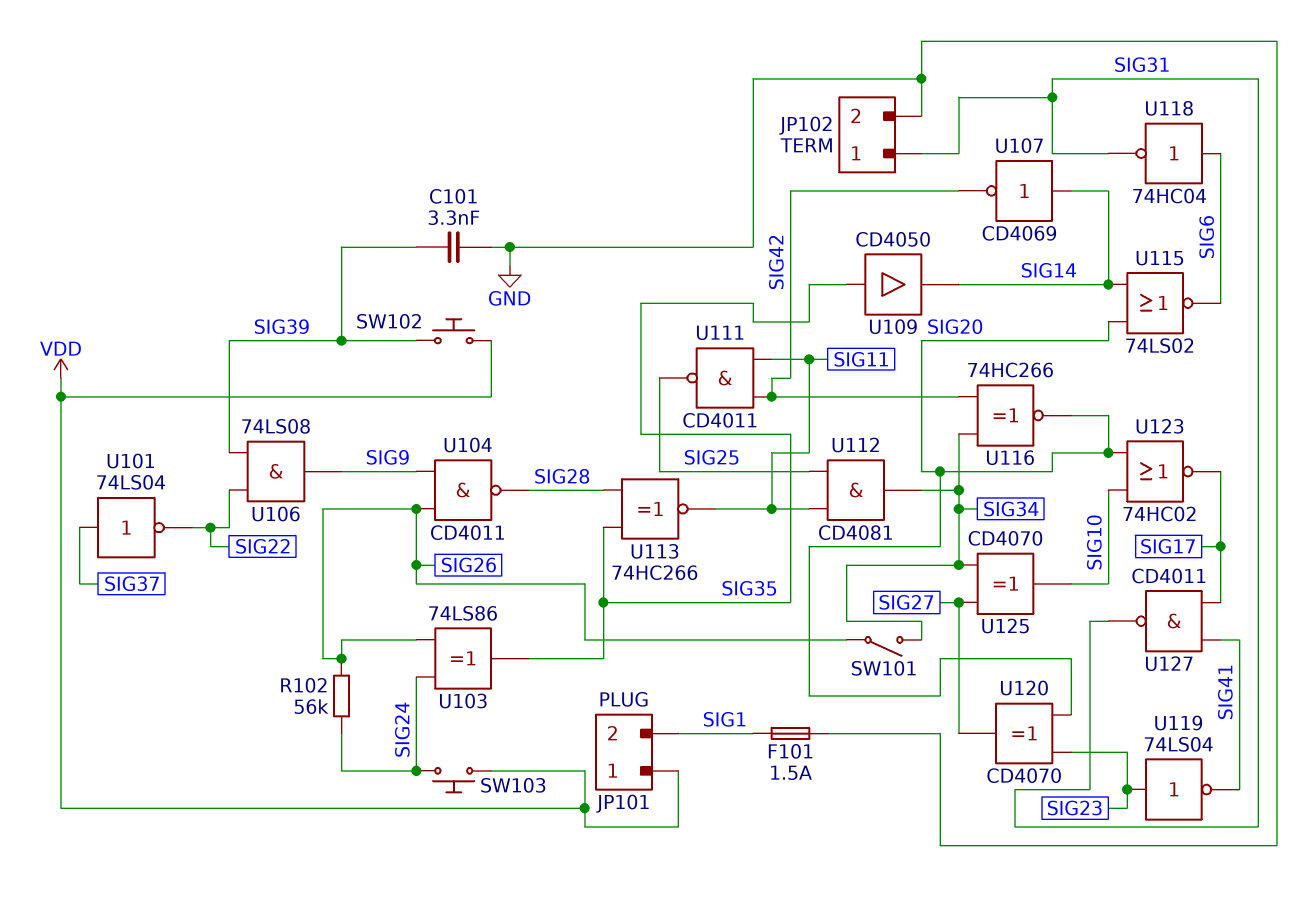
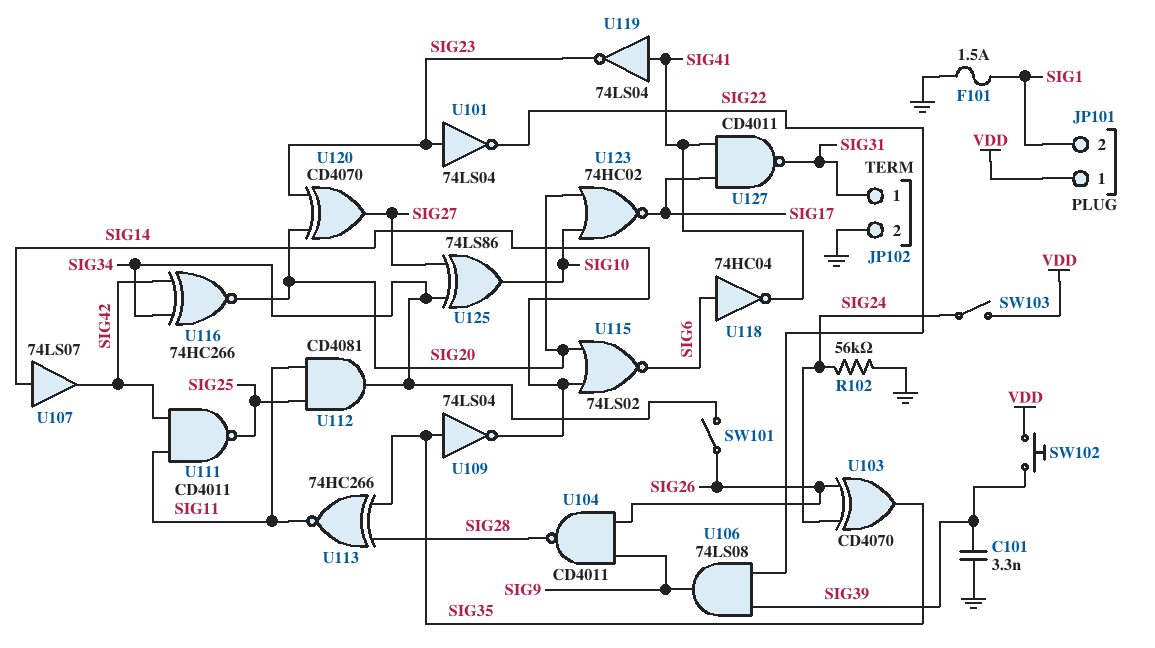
R102: 56k (SIG24, SIG26) -> 56k (GND, SIG24)
SW103: button (SIG24, VDD) -> switch (SIG24, VDD)
U101: NOT 74LS04 (in SIG37, out SIG22) -> NOT 74LS04 (in SIG23, out SIG22)
U103: XOR 74LS86 (in SIG24, in SIG26, out SIG35) -> XOR CD4070 (in SIG24, in SIG26, out SIG35)
U107: NOT CD4069 (in SIG14, out SIG42) -> buffer 74LS07 (in SIG14, out SIG42)
U109: buffer CD4050 (in SIG35, out SIG14) -> NOT 74LS04 (in SIG35, out SIG14)
U118: NOT 74HC04 (in SIG6, out SIG31) -> NOT 74HC04 (in SIG6, out SIG41)
U119: NOT 74LS04 (in SIG23, out SIG41) -> NOT 74LS04 (in SIG41, out SIG23)
U125: XOR CD4070 (in SIG27, in SIG34, out SIG10) -> XOR 74LS86 (in SIG27, in SIG34, out SIG10)

